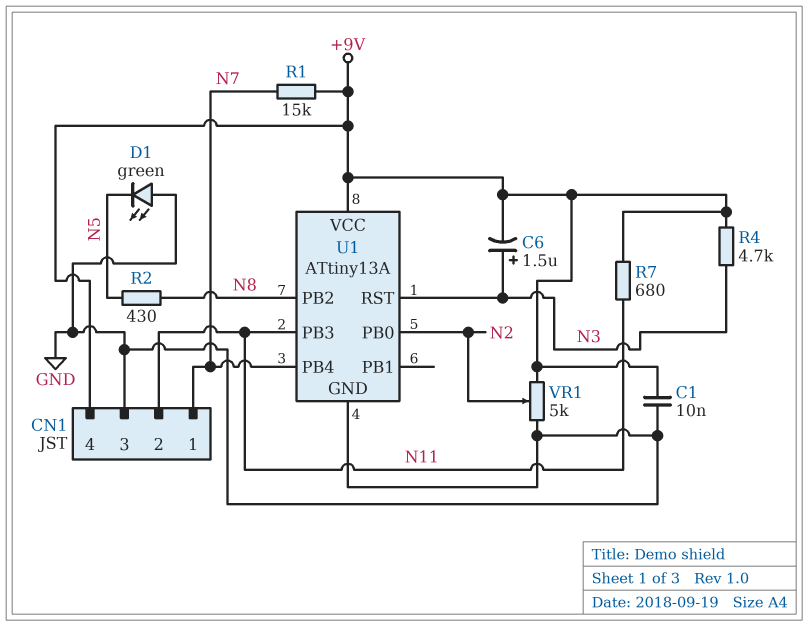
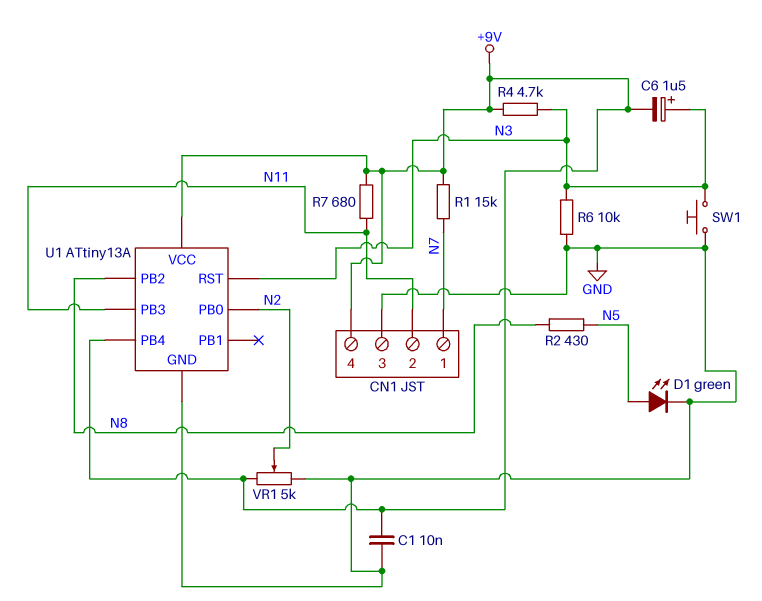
D1: LED green (A GND, K N5) -> LED green (A N5, K GND)
R6: none -> 10k (GND, N3)
SW1: none -> button (GND, N3)
U1 pin PB4: N7 -> +9V

